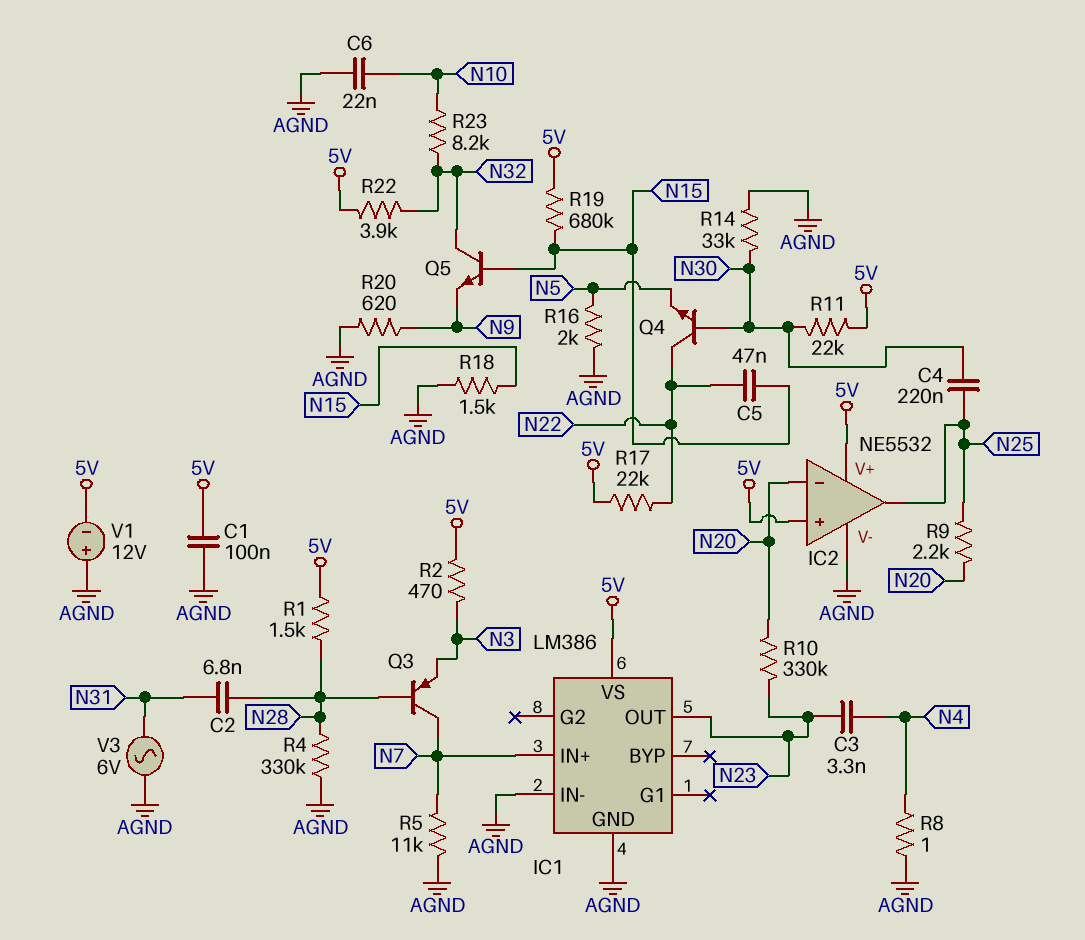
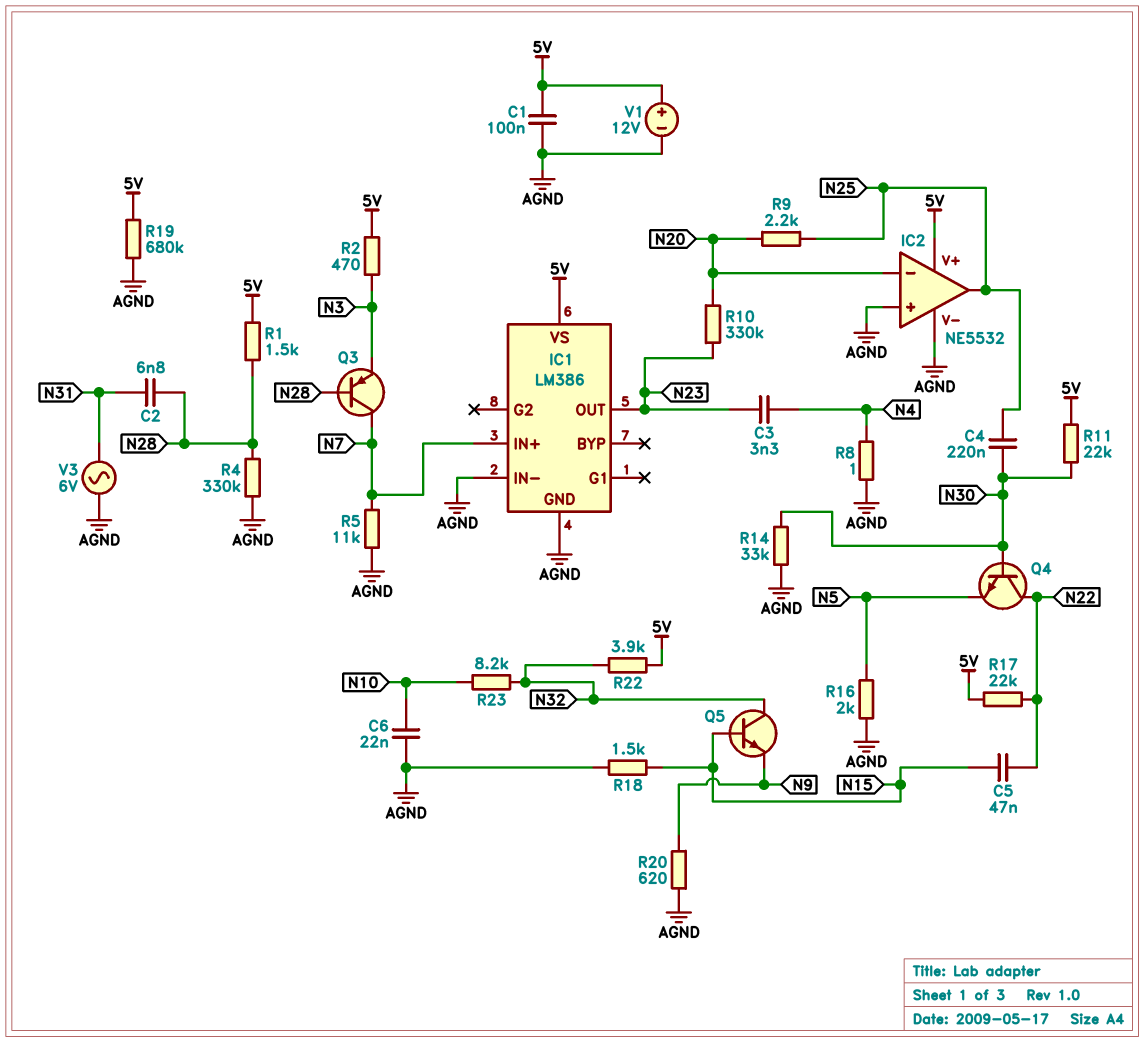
IC2 pin in+: 5V -> AGND
R19: 680k (5V, N15) -> 680k (5V, AGND)
V1: 12V (plus AGND, minus 5V) -> 12V (plus 5V, minus AGND)

